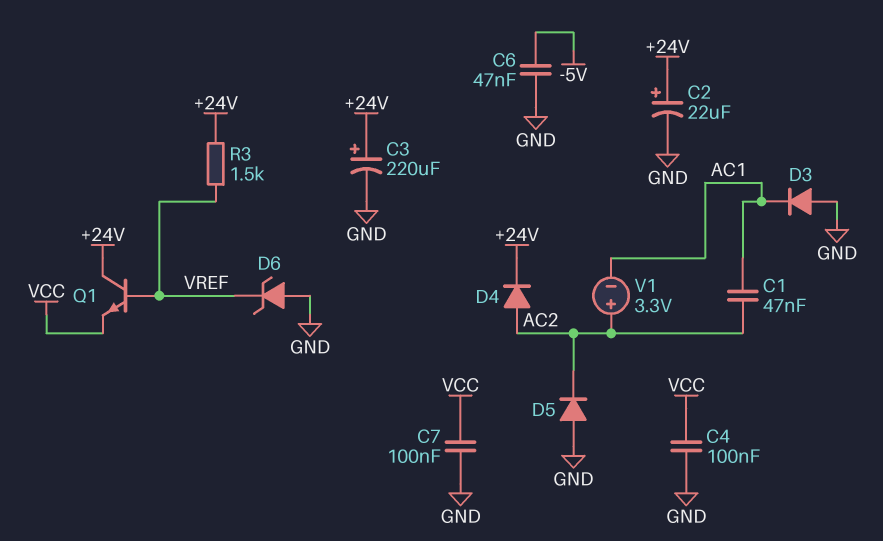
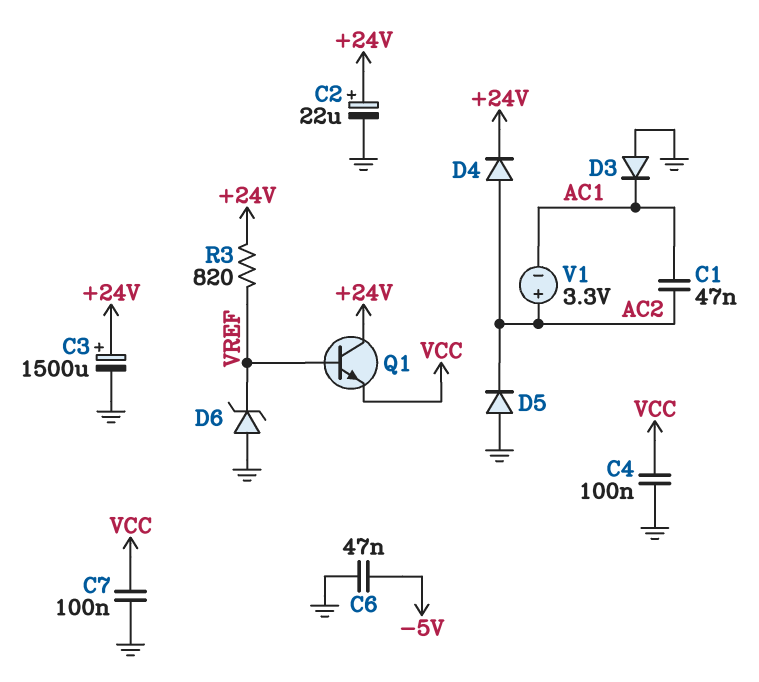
C3: 220uF (plus +24V, minus GND) -> 1500uF (plus +24V, minus GND)
R3: 1.5k (+24V, VREF) -> 820 (+24V, VREF)

